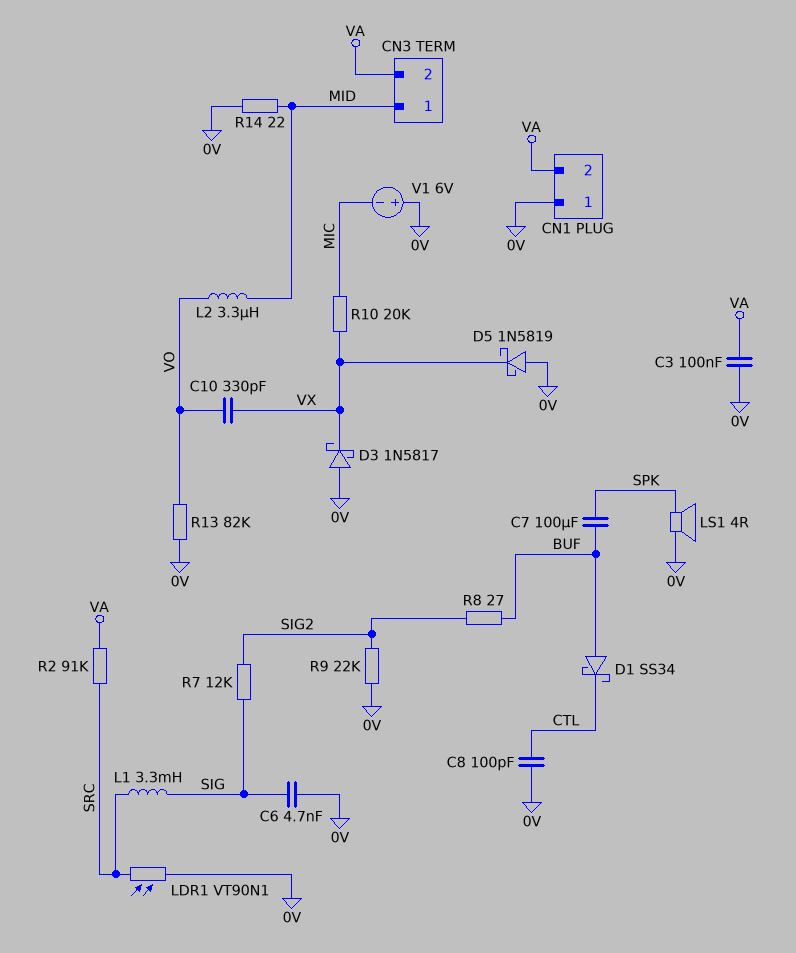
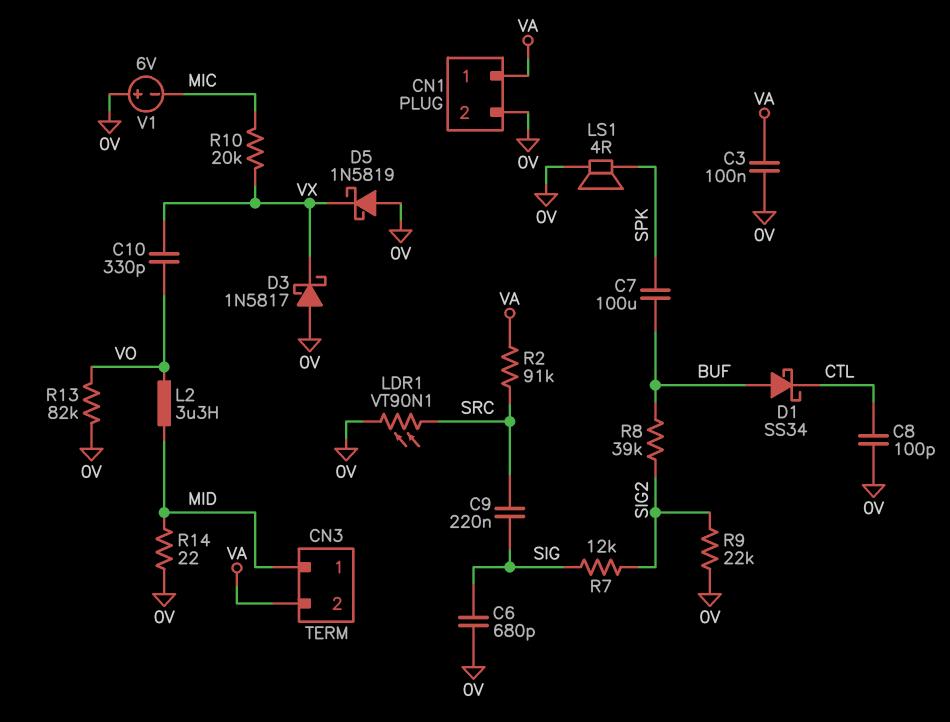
C6: 4.7nF (0V, SIG) -> 680pF (0V, SIG)
C9: none -> 220nF (SIG, SRC)
CN1 pin 1: 0V -> VA
CN1 pin 2: VA -> 0V
L1: 3.3mH (SIG, SRC) -> none
R8: 27 (BUF, SIG2) -> 39k (BUF, SIG2)

